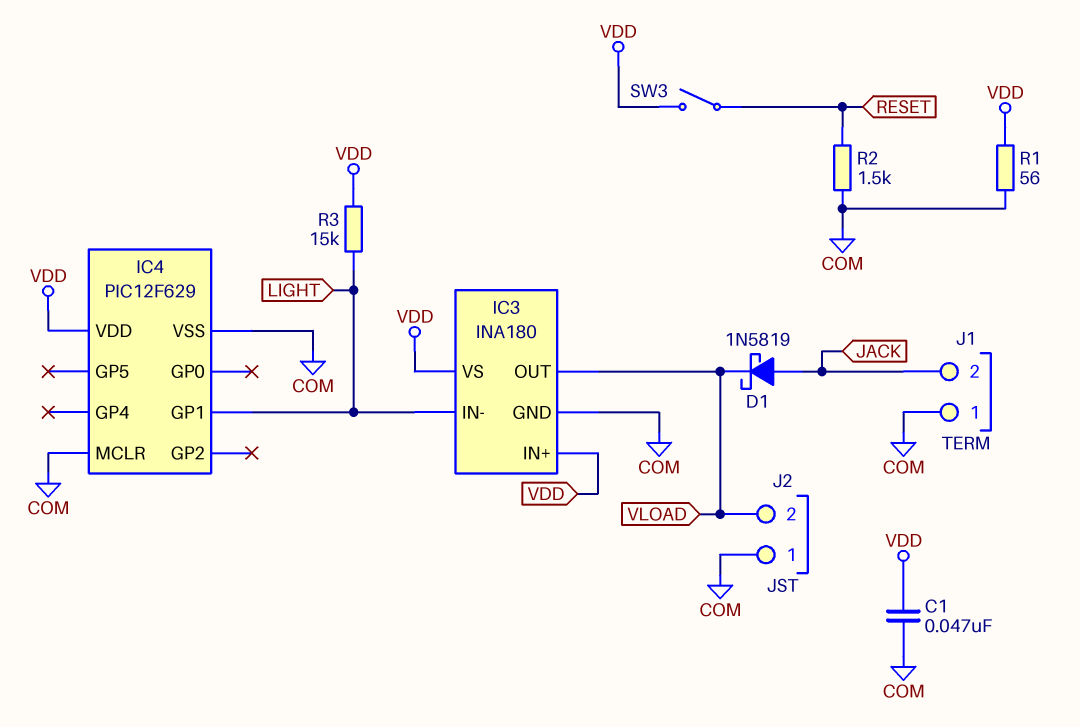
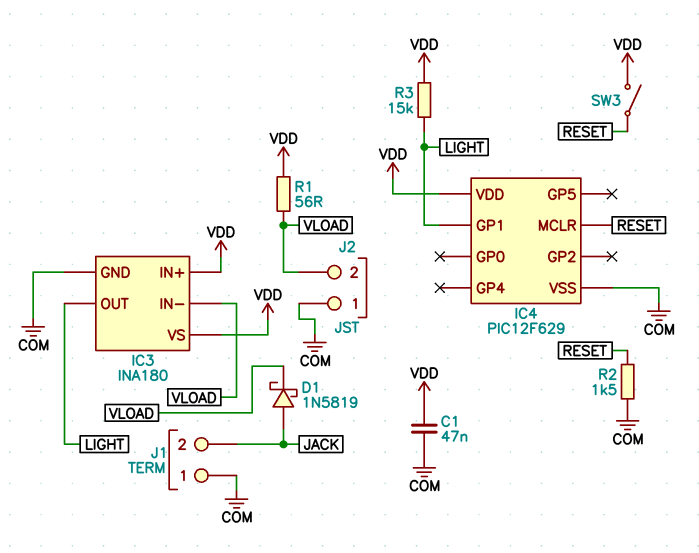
IC3 pin IN-: LIGHT -> VLOAD
IC3 pin OUT: VLOAD -> LIGHT
IC4 pin MCLR: COM -> RESET
R1: 56 (COM, VDD) -> 56 (VDD, VLOAD)

